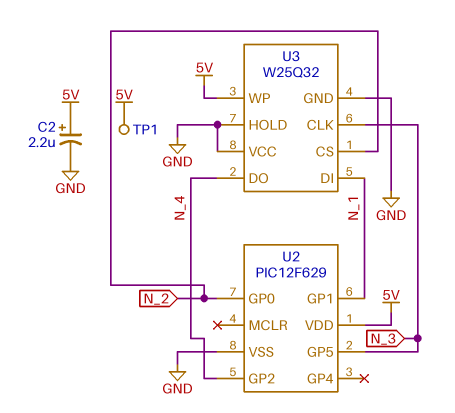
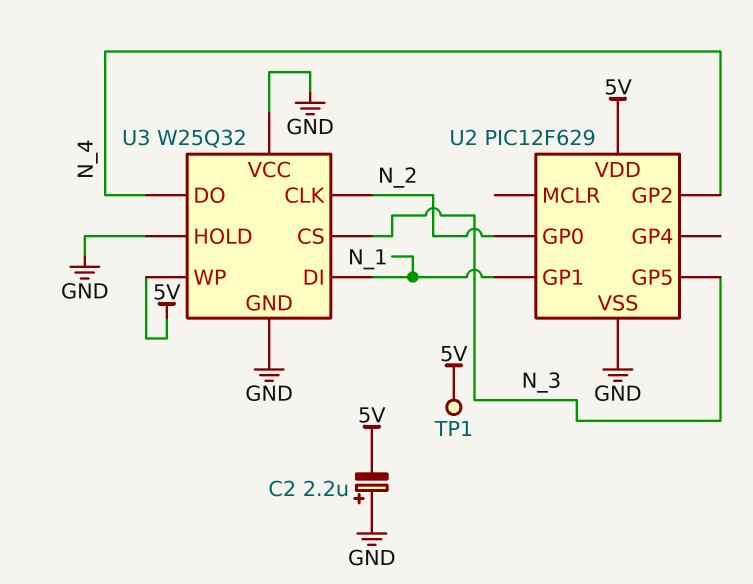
C2: 2.2uF (plus 5V, minus GND) -> 2.2uF (plus GND, minus 5V)
U3 pin CLK: N_3 -> N_2
U3 pin CS: N_2 -> N_3

